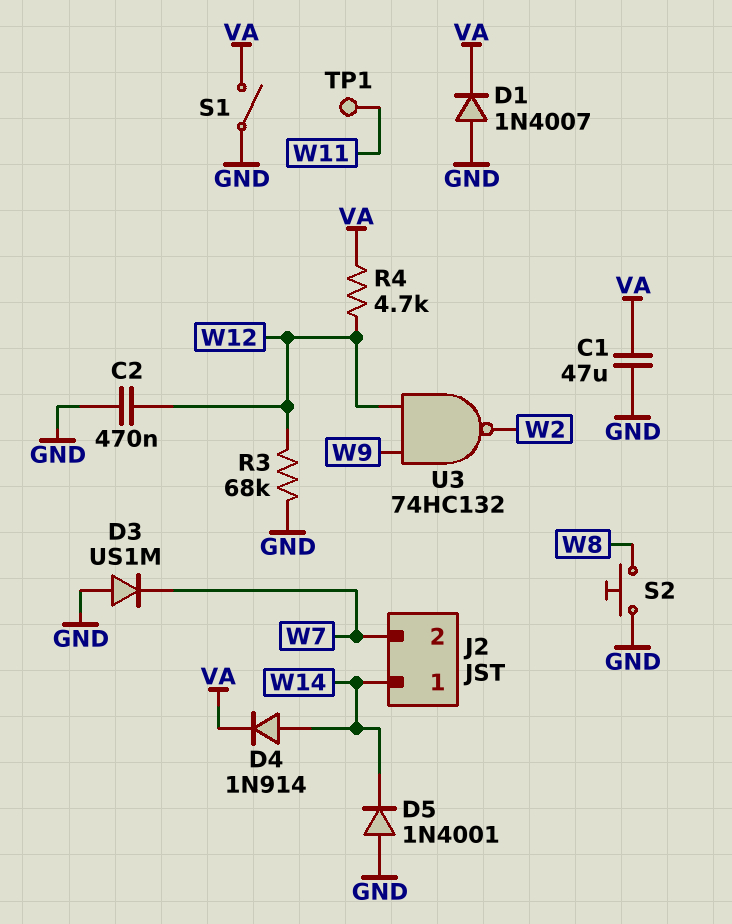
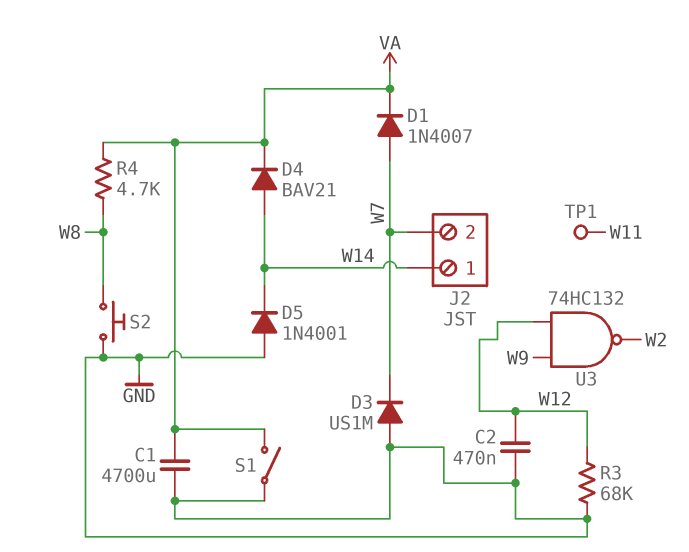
C1: 47uF (GND, VA) -> 4700uF (GND, VA)
D1: diode 1N4007 (A GND, K VA) -> diode 1N4007 (A W7, K VA)
D4: diode 1N914 (A W14, K VA) -> diode BAV21 (A W14, K VA)
R4: 4.7k (VA, W12) -> 4.7k (VA, W8)

